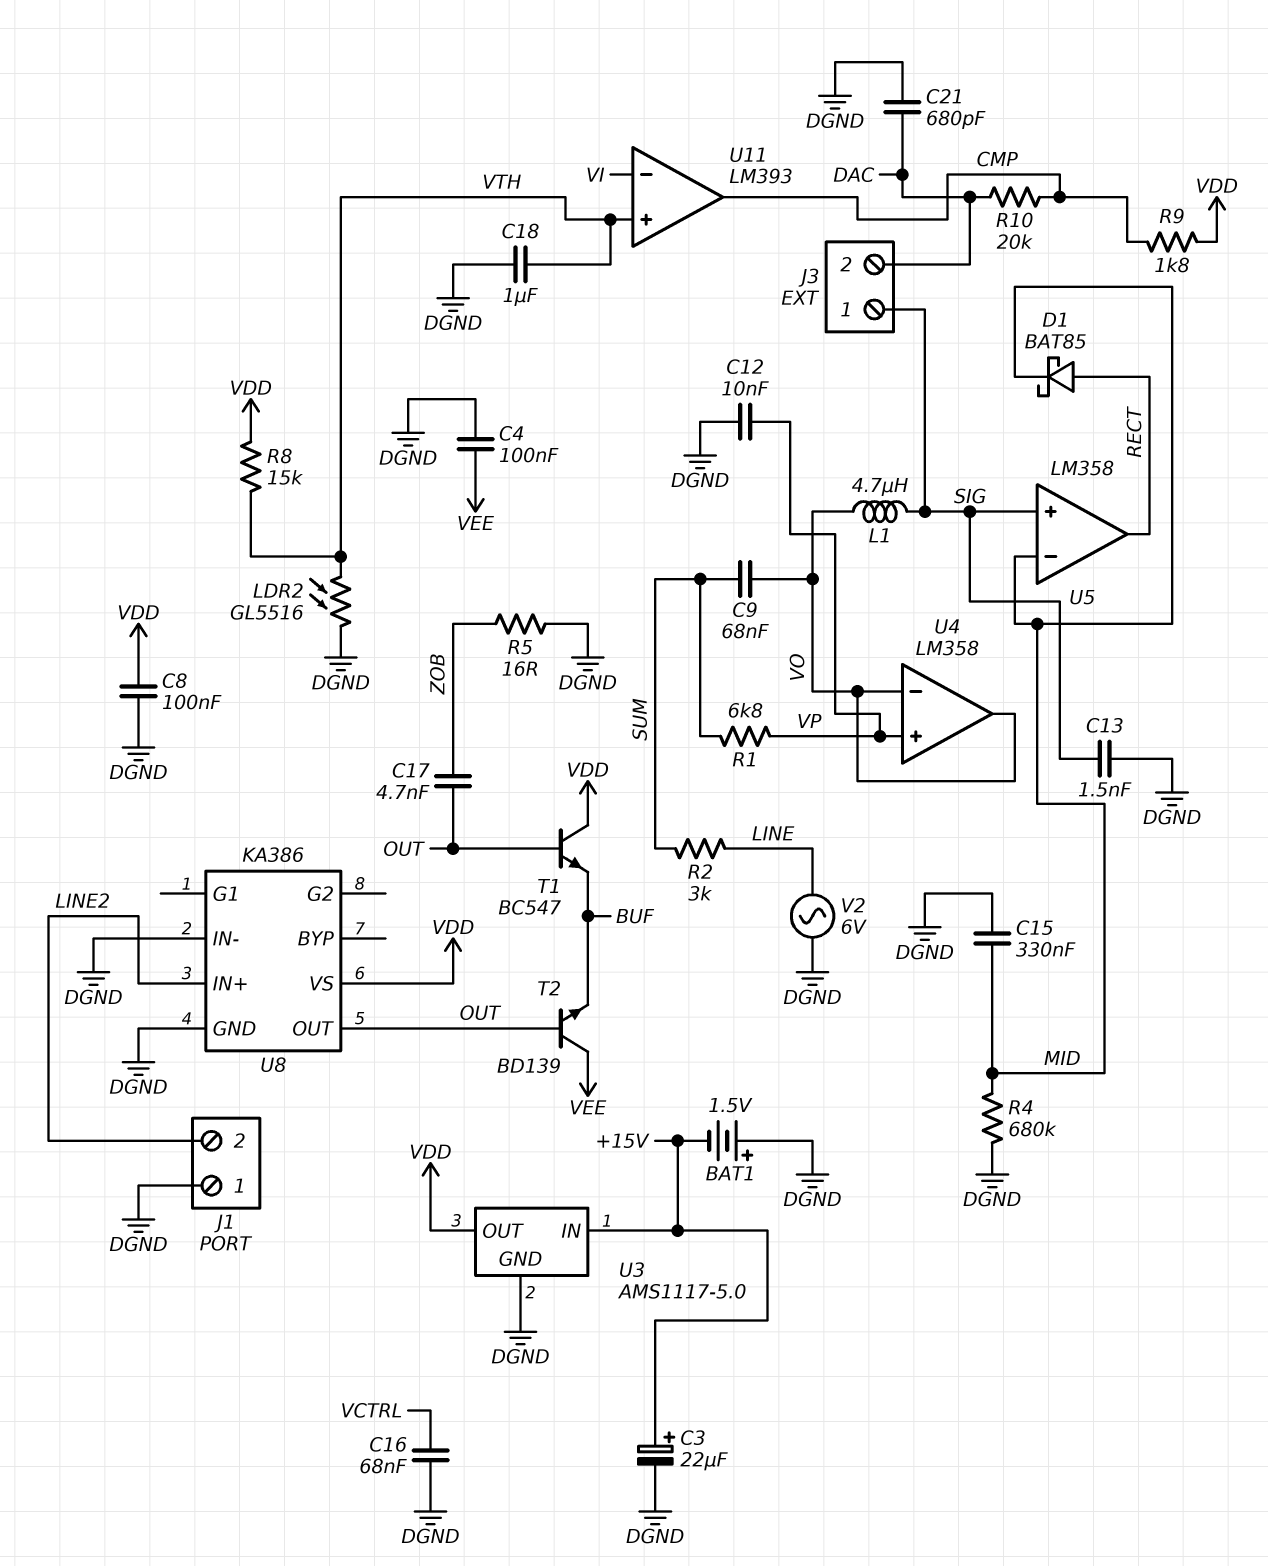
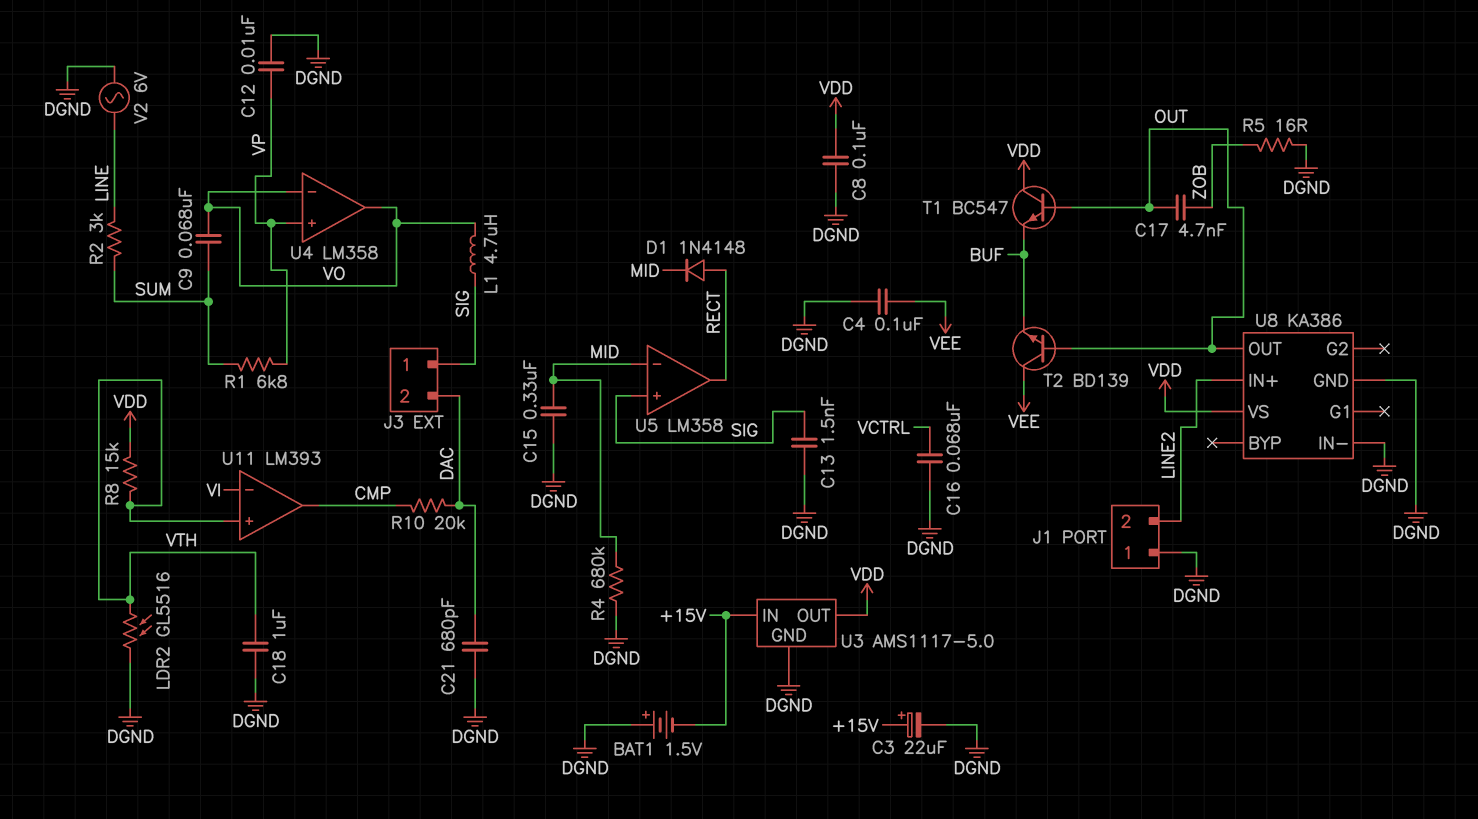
D1: schottky BAT85 (A RECT, K MID) -> diode 1N4148 (A RECT, K MID)
R9: 1.8k (CMP, VDD) -> none

